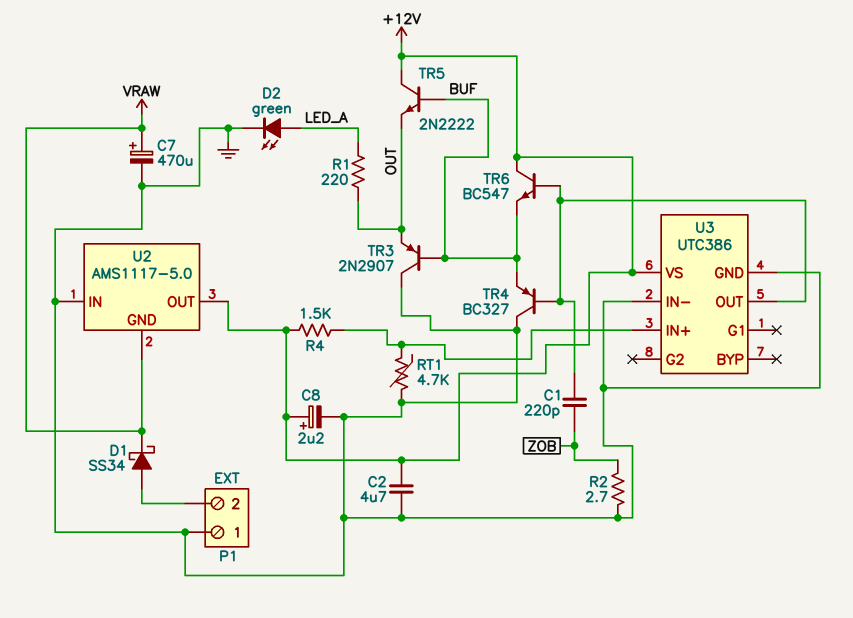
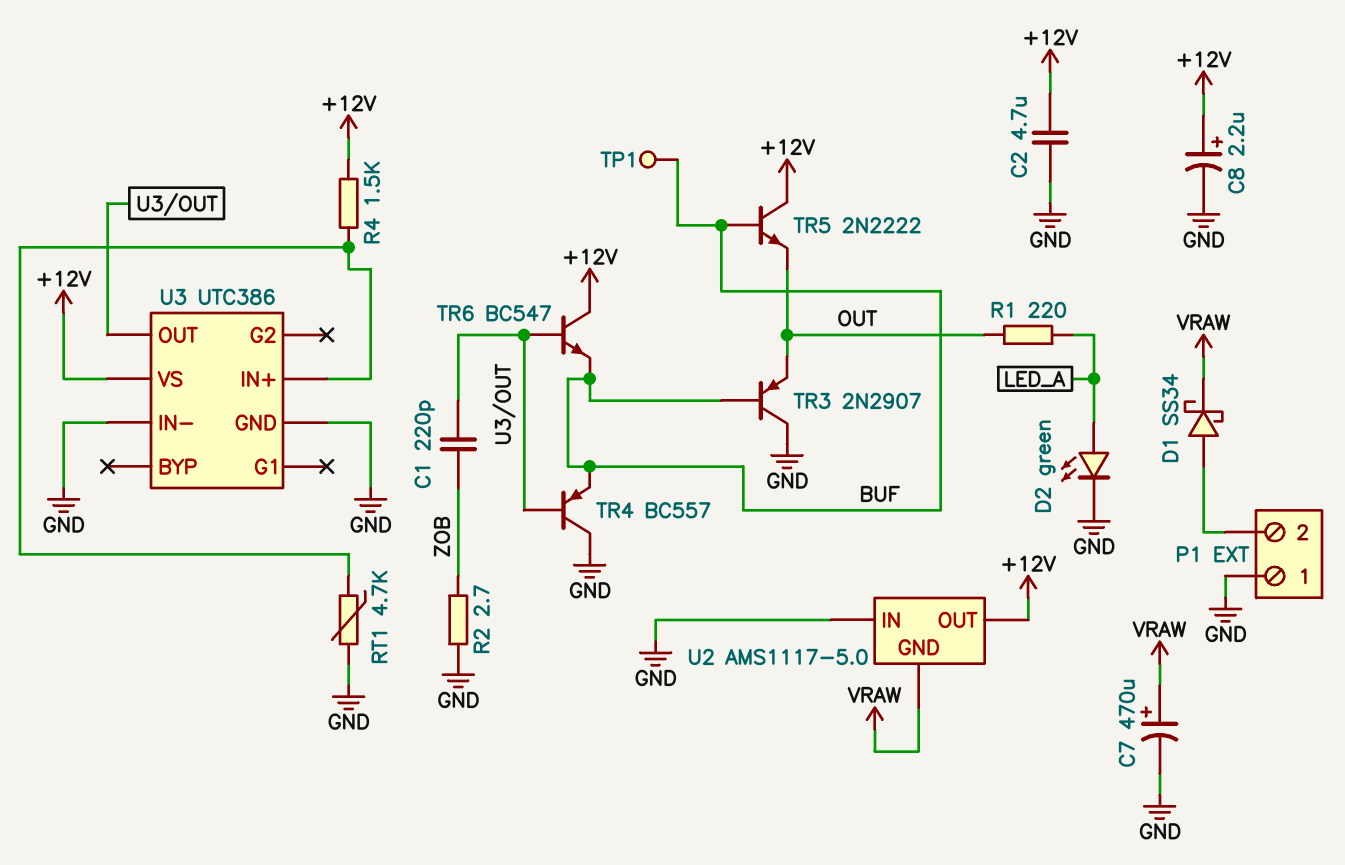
TP1: none -> test point (BUF)
TR4: PNP BC327 (B U3/OUT, C GND, E BUF) -> PNP BC557 (B U3/OUT, C GND, E BUF)

